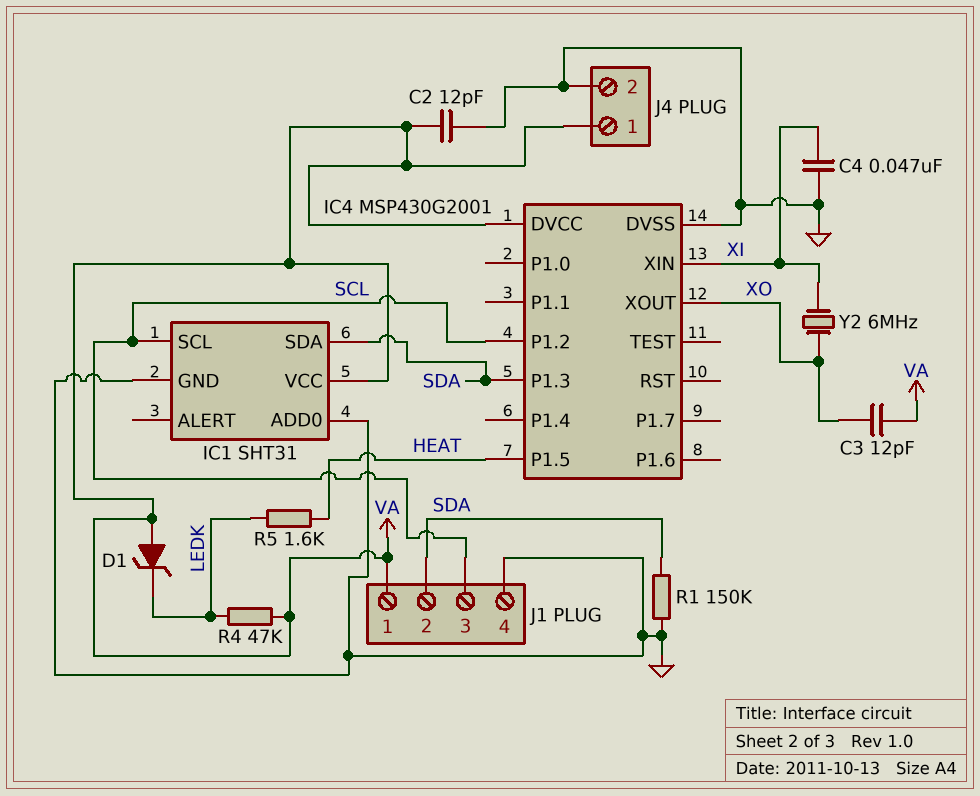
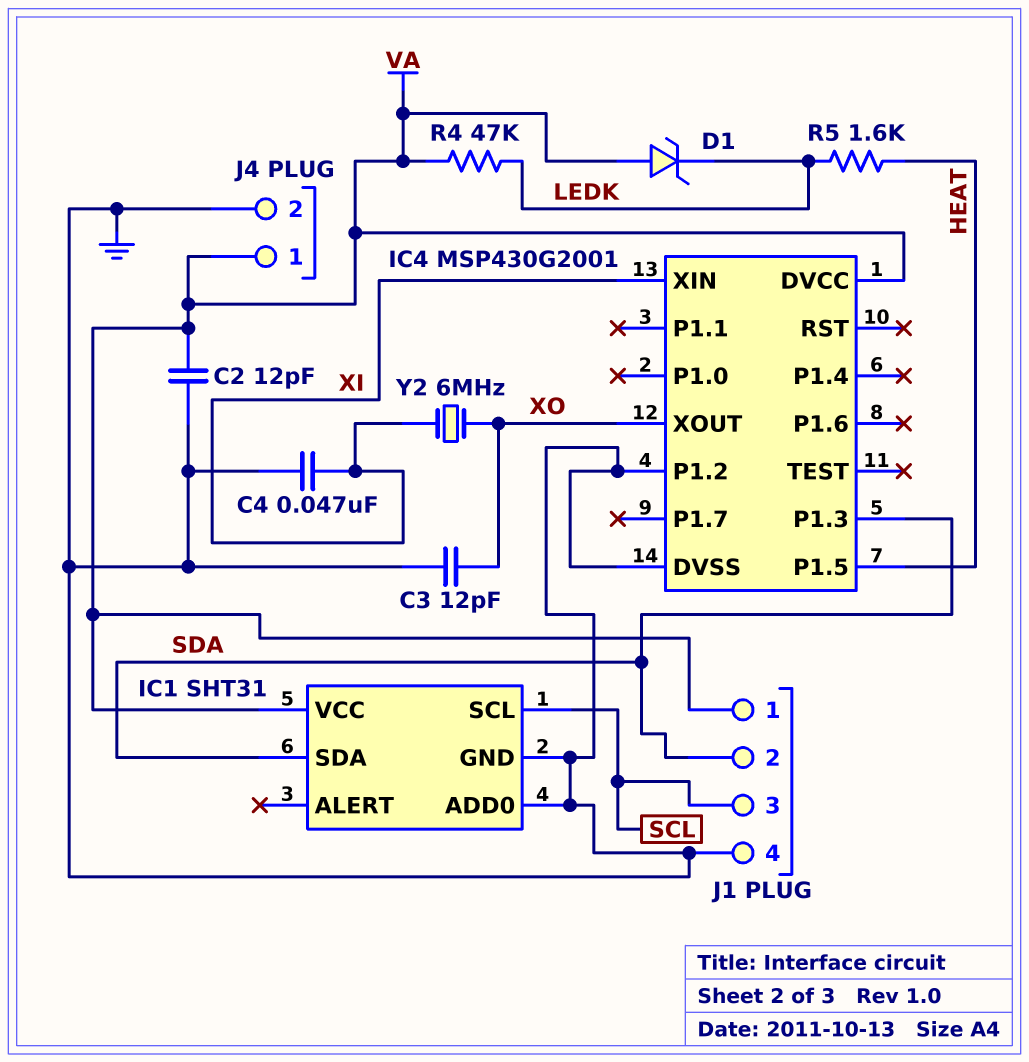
C3: 12pF (VA, XO) -> 12pF (GND, XO)
IC4 pin P1.2: SCL -> GND
R1: 150k (GND, SDA) -> none

